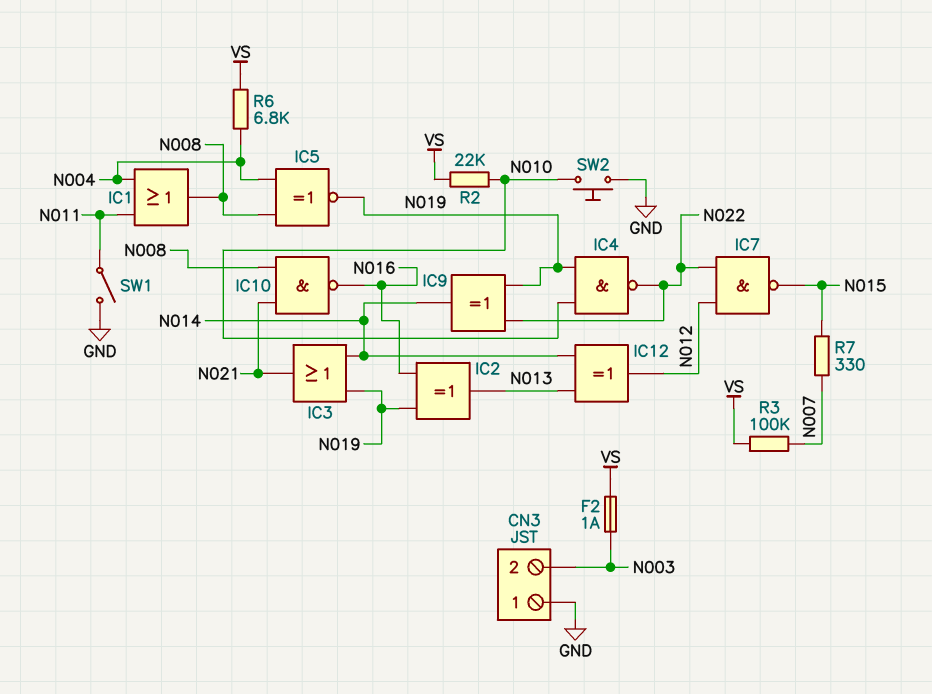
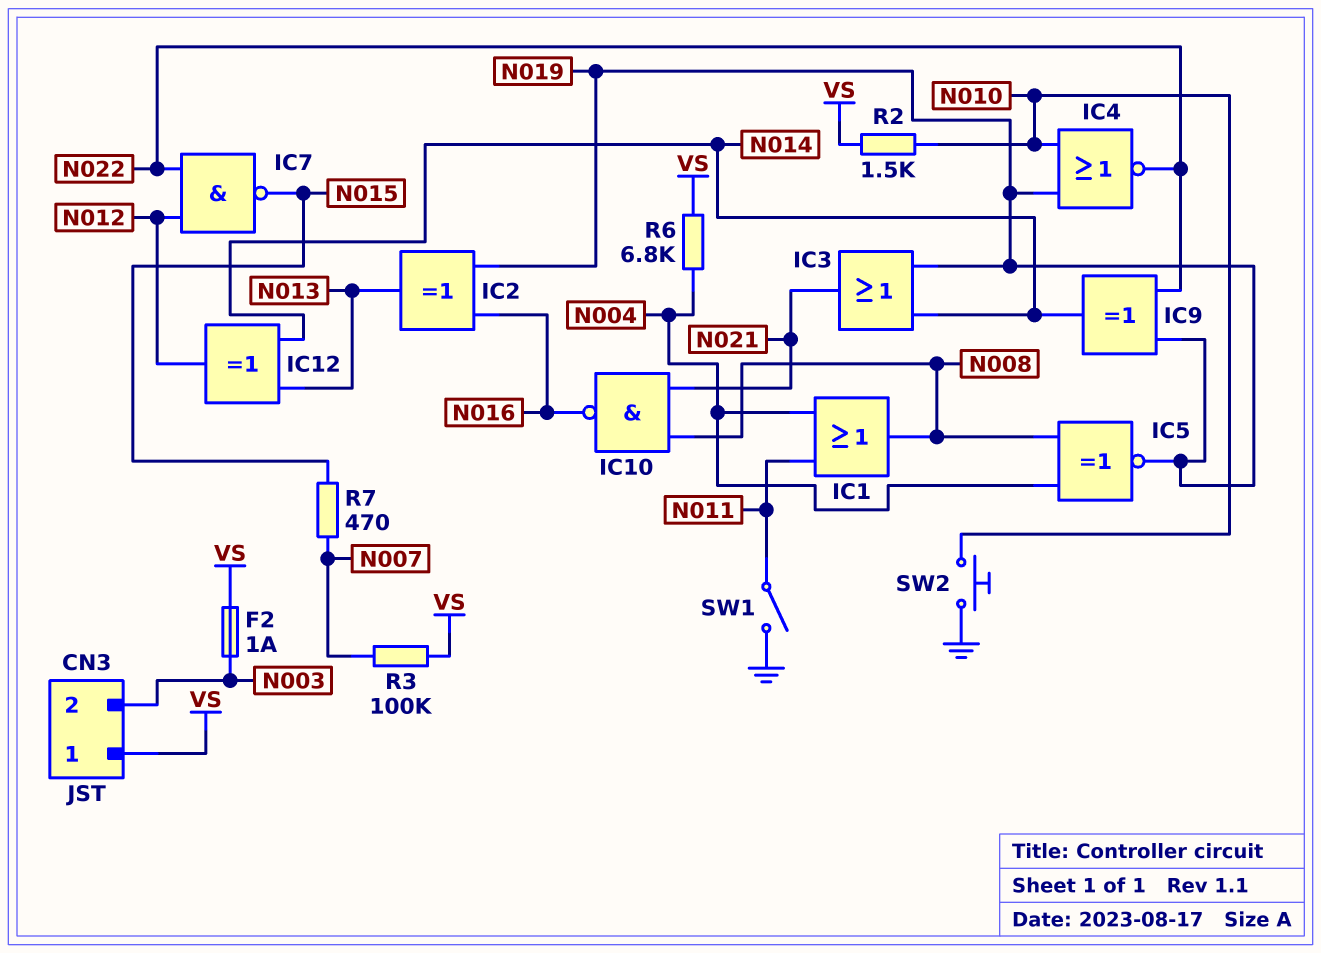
CN3 pin 1: GND -> VS
IC4: NAND (in N010, in N019, out N022) -> NOR (in N010, in N019, out N022)
R2: 22k (N010, VS) -> 1.5k (N010, VS)
R7: 330 (N007, N015) -> 470 (N007, N015)

